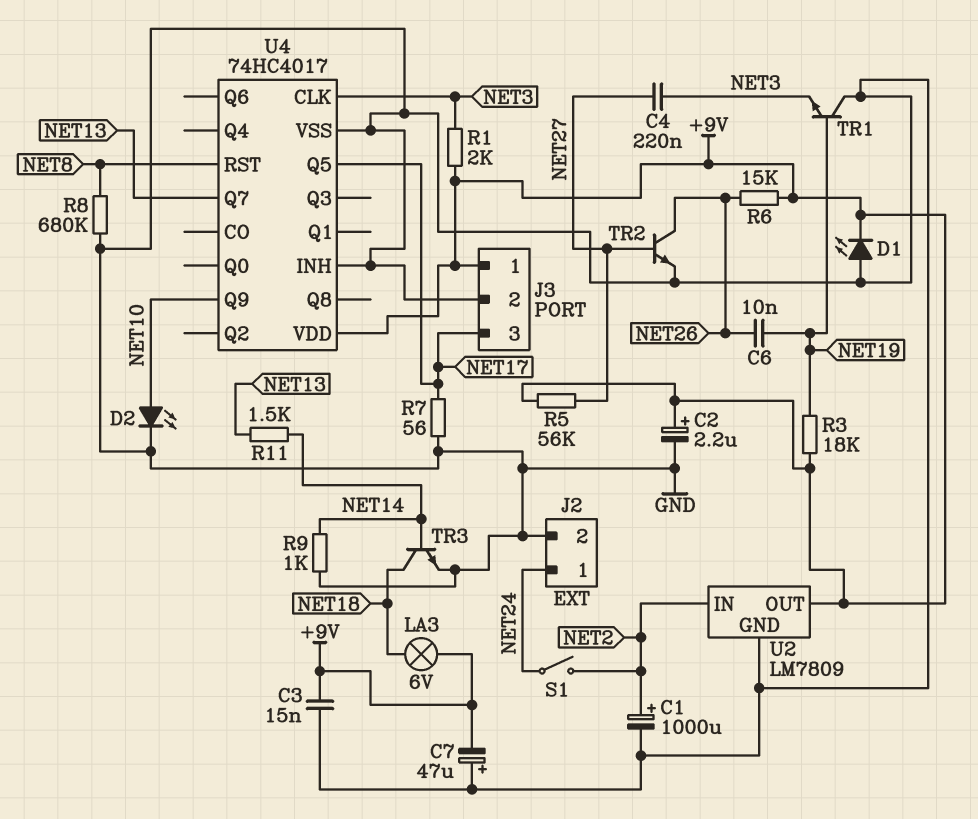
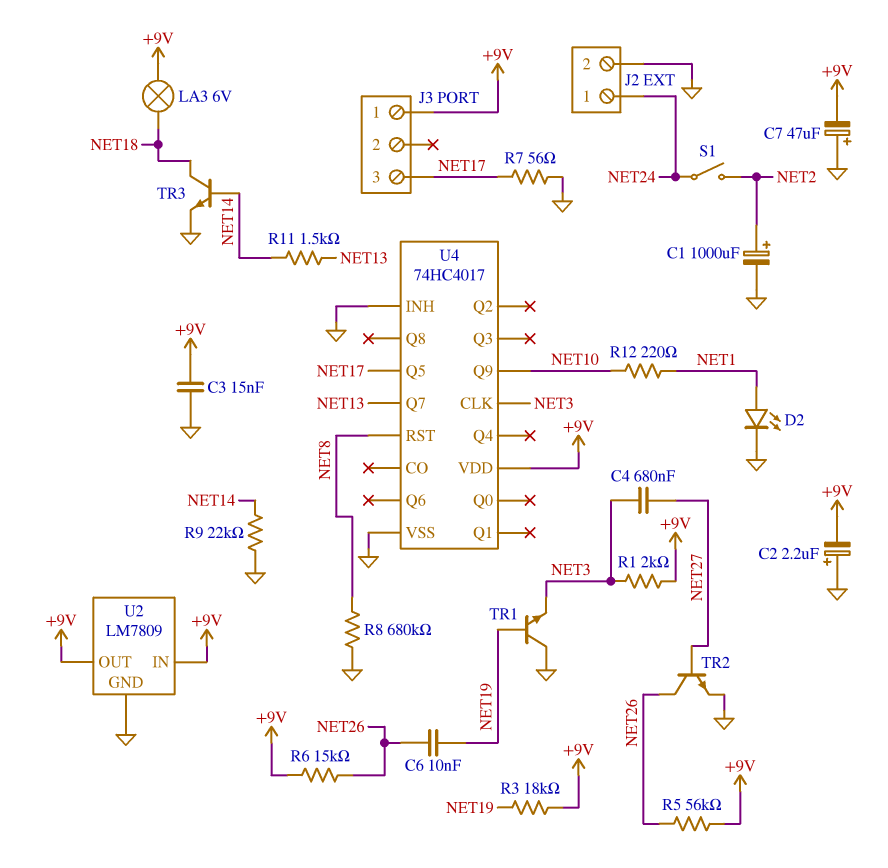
C2: 2.2uF (plus +9V, minus GND) -> 2.2uF (plus GND, minus +9V)
C4: 220nF (NET3, NET27) -> 680nF (NET3, NET27)
D1: LED (A GND, K +9V) -> none
D2: LED (A NET10, K GND) -> LED (A NET1, K GND)
J3 pin 2: GND -> none
R5: 56k (+9V, NET27) -> 56k (+9V, NET26)
R9: 1k (GND, NET14) -> 22k (GND, NET14)
R12: none -> 220 (NET1, NET10)
U2 pin IN: NET2 -> +9V

